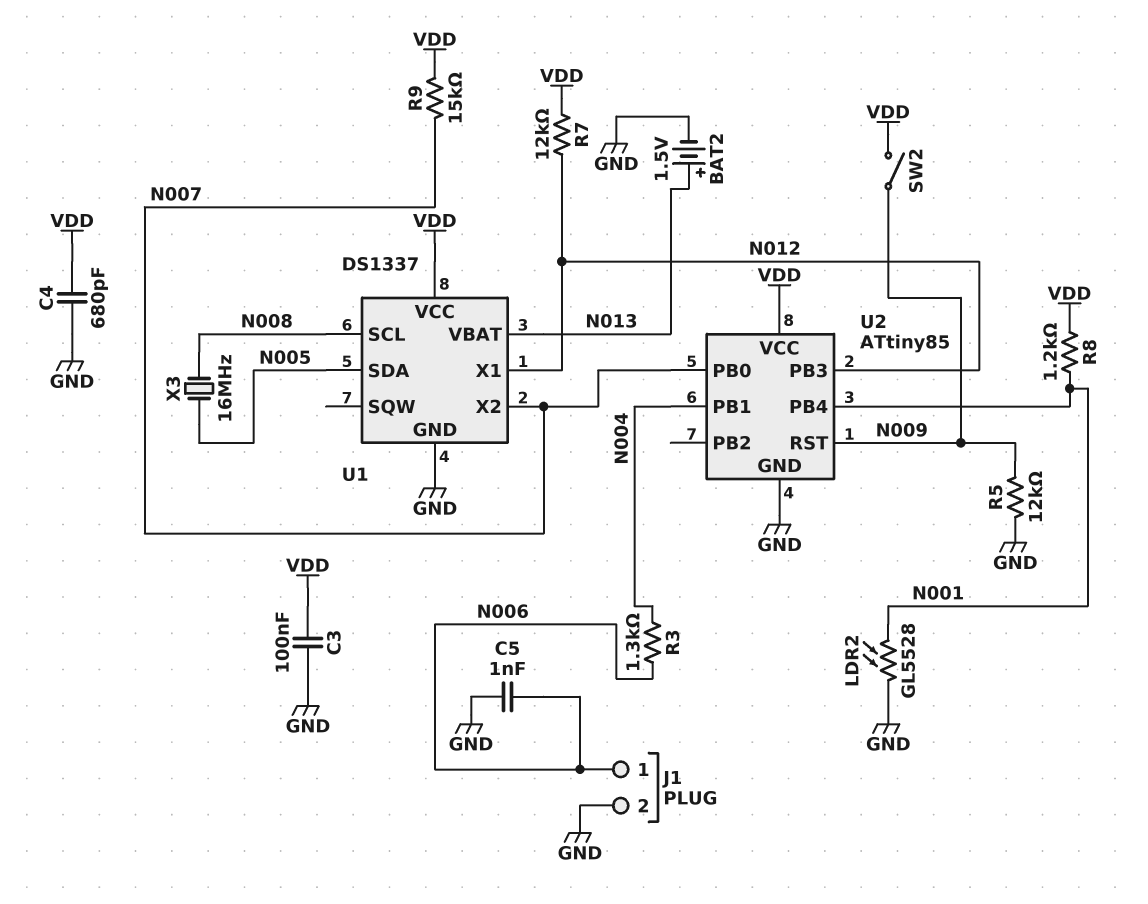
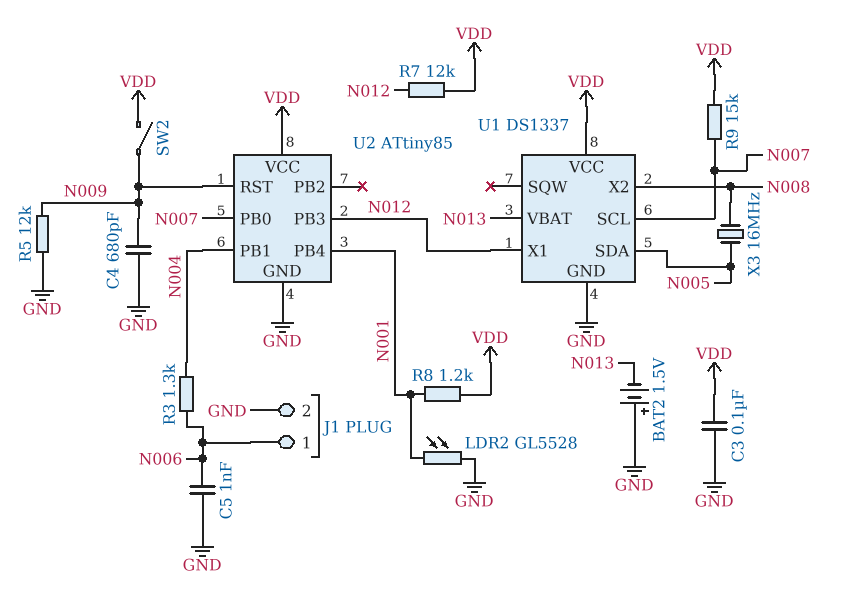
BAT2: 1.5V (plus N013, minus GND) -> 1.5V (plus GND, minus N013)
C4: 680pF (GND, VDD) -> 680pF (GND, N009)
U1 pin SCL: N008 -> N007
U1 pin X2: N007 -> N008

